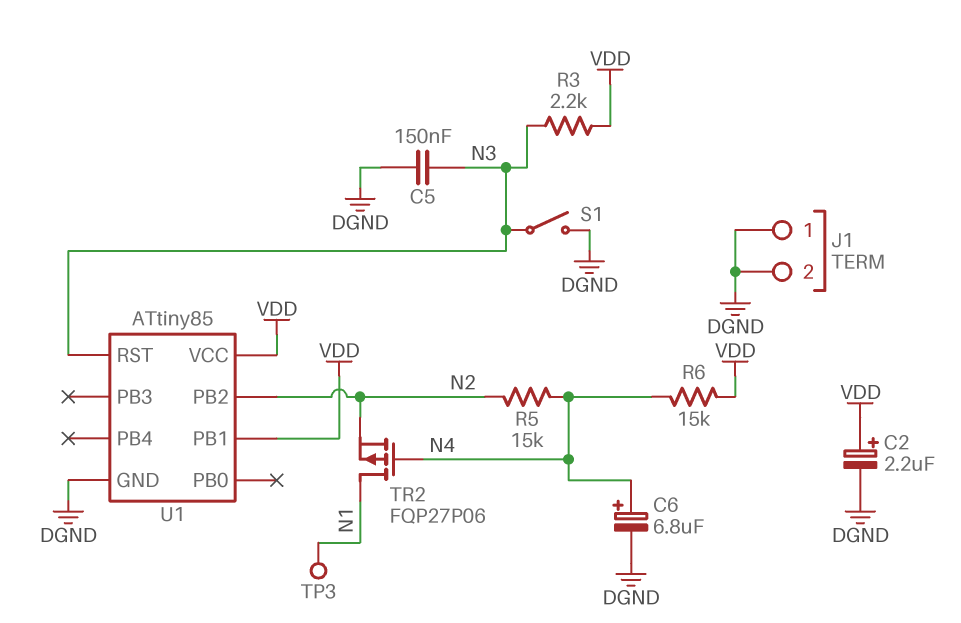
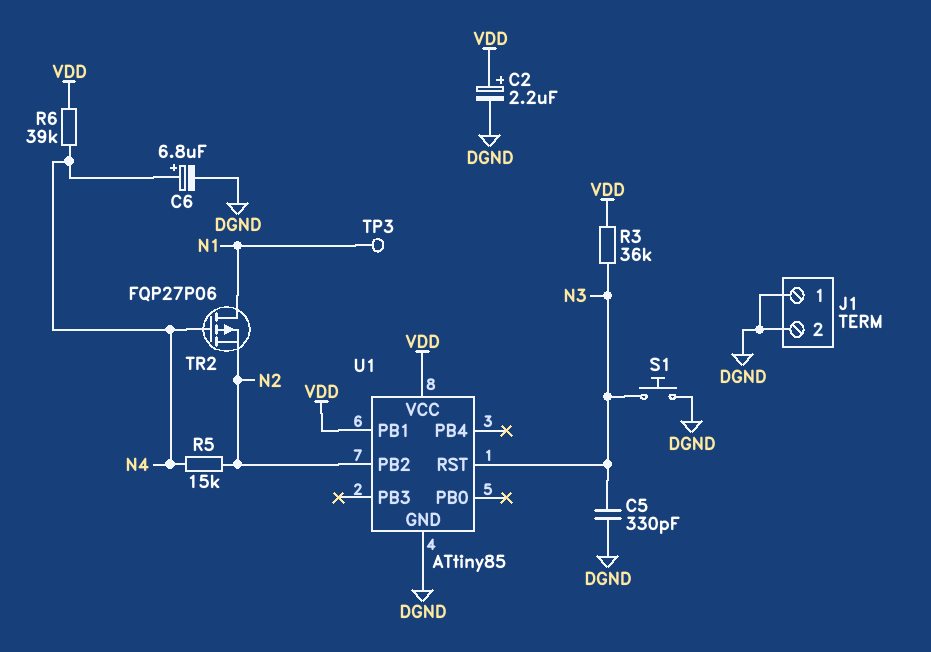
C5: 150nF (DGND, N3) -> 330pF (DGND, N3)
R3: 2.2k (N3, VDD) -> 36k (N3, VDD)
R6: 15k (N4, VDD) -> 39k (N4, VDD)
S1: switch (DGND, N3) -> button (DGND, N3)

